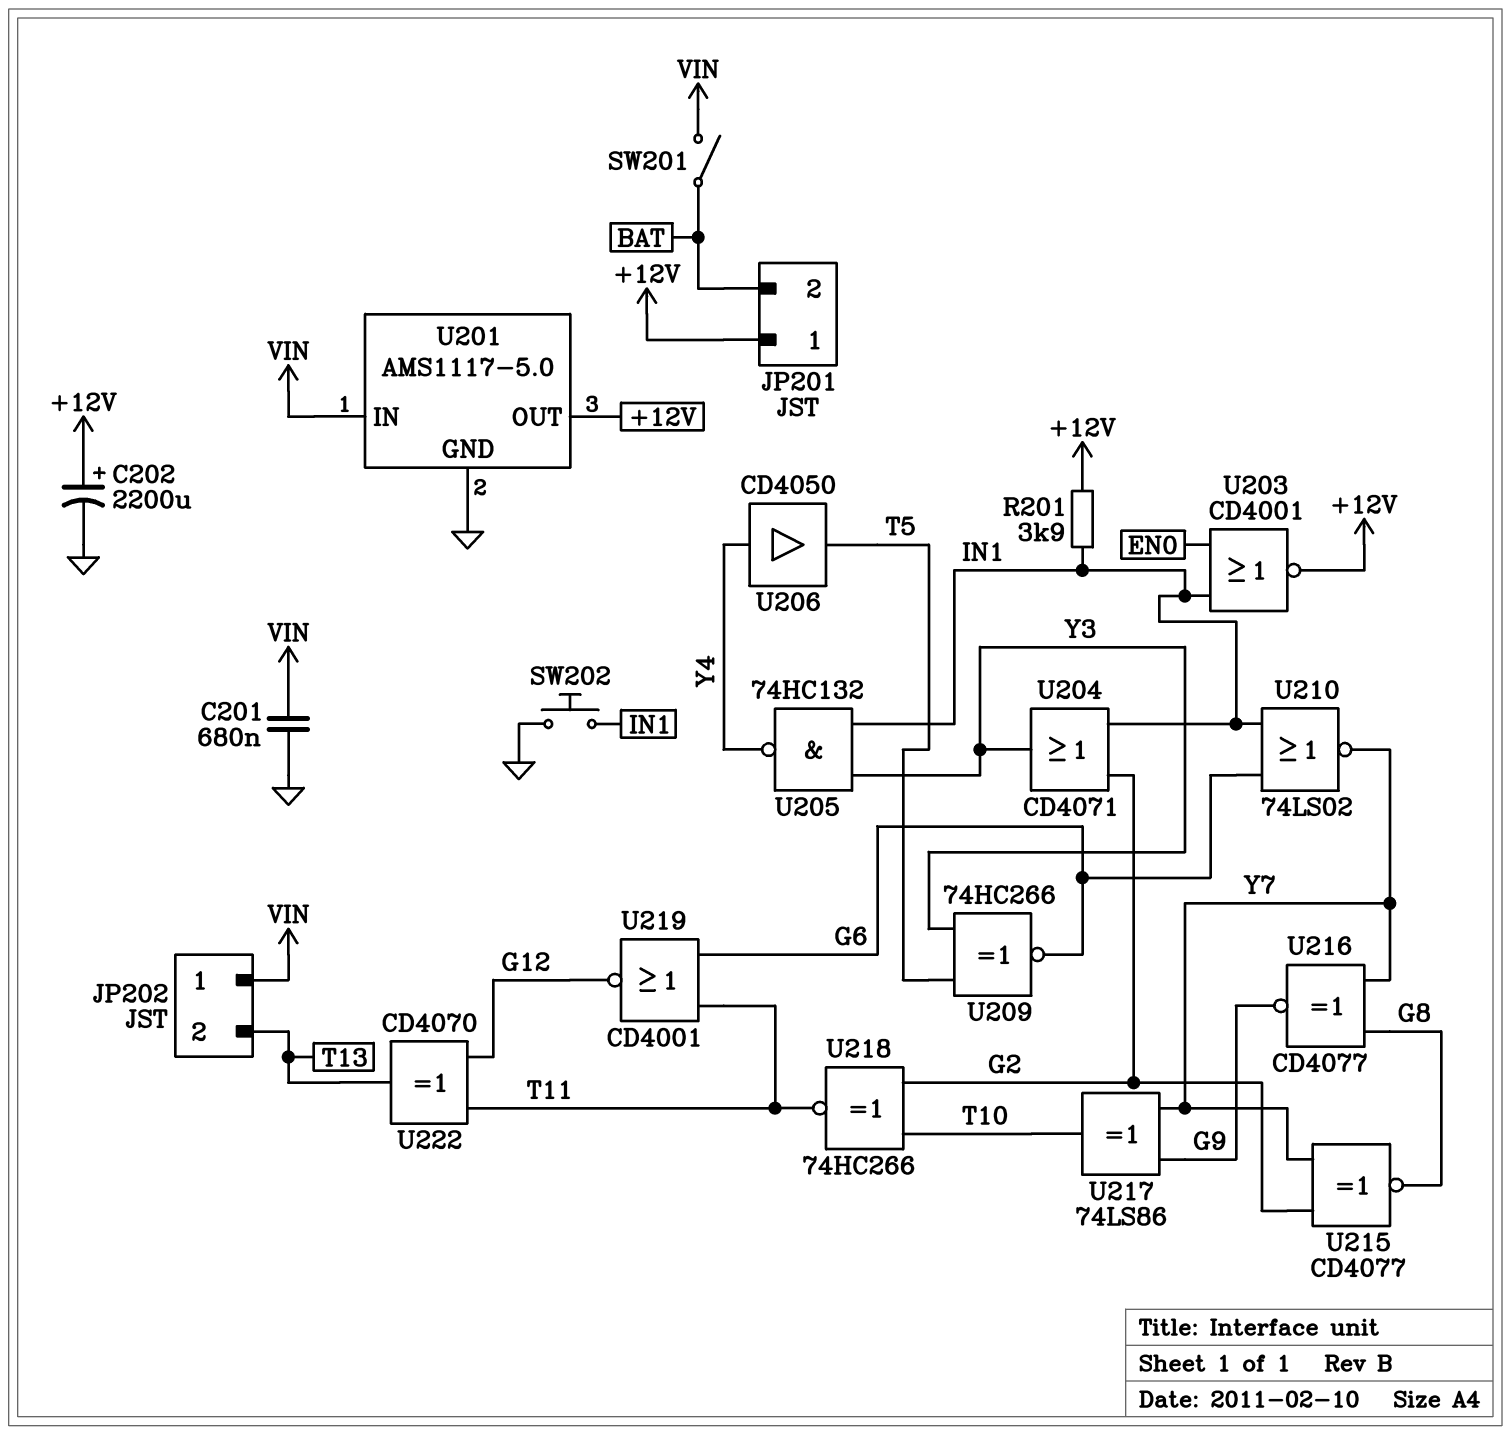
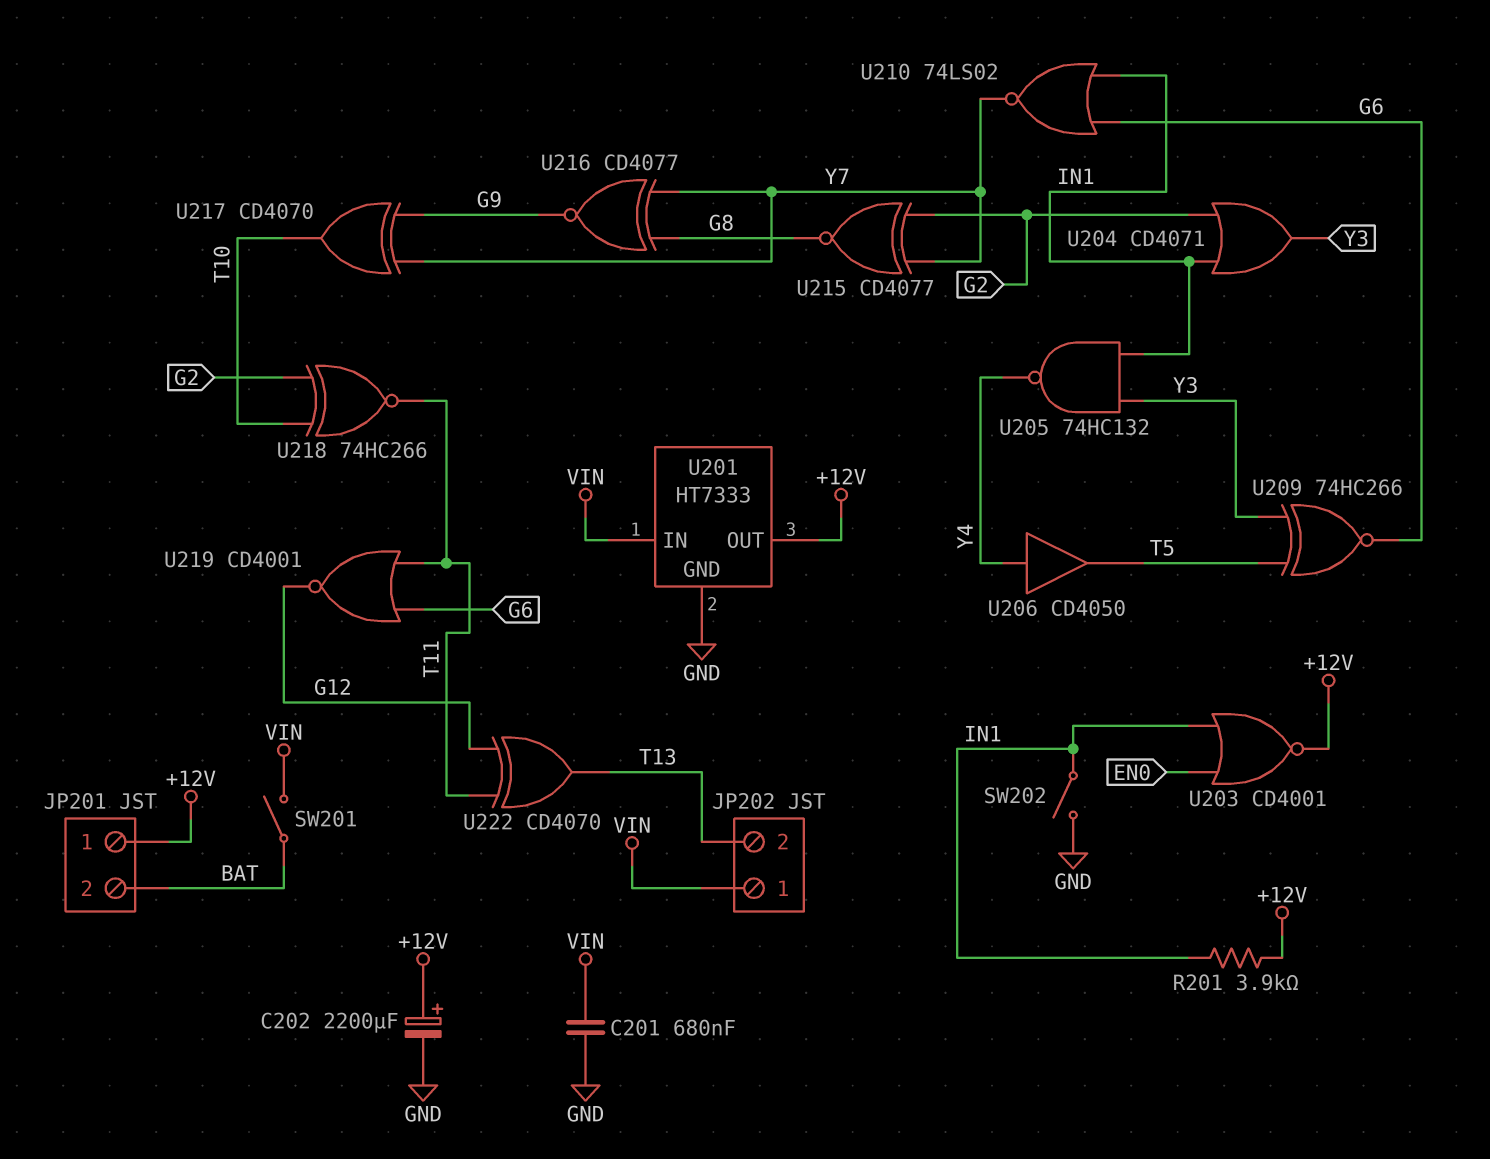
SW202: button (GND, IN1) -> switch (GND, IN1)
U201: AMS1117-5.0 -> HT7333
U217: XOR 74LS86 (in G9, in Y7, out T10) -> XOR CD4070 (in G9, in Y7, out T10)

